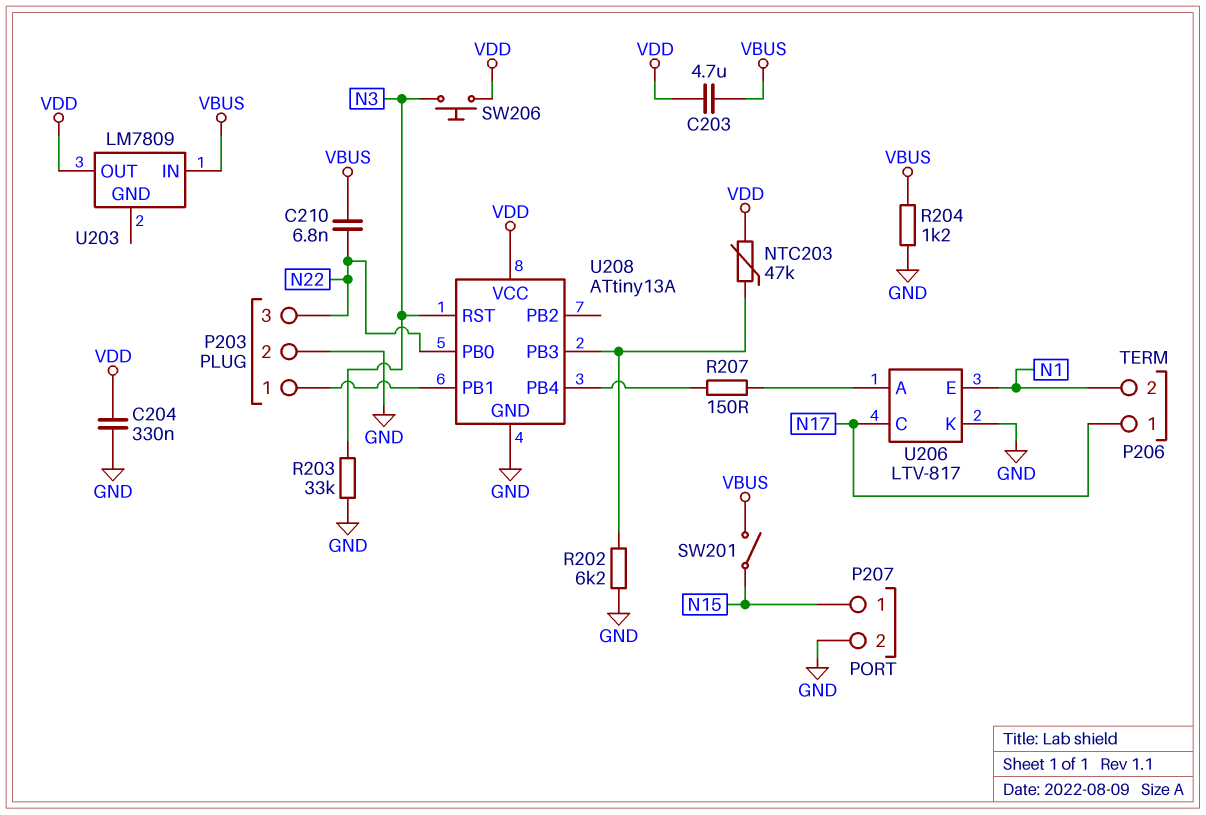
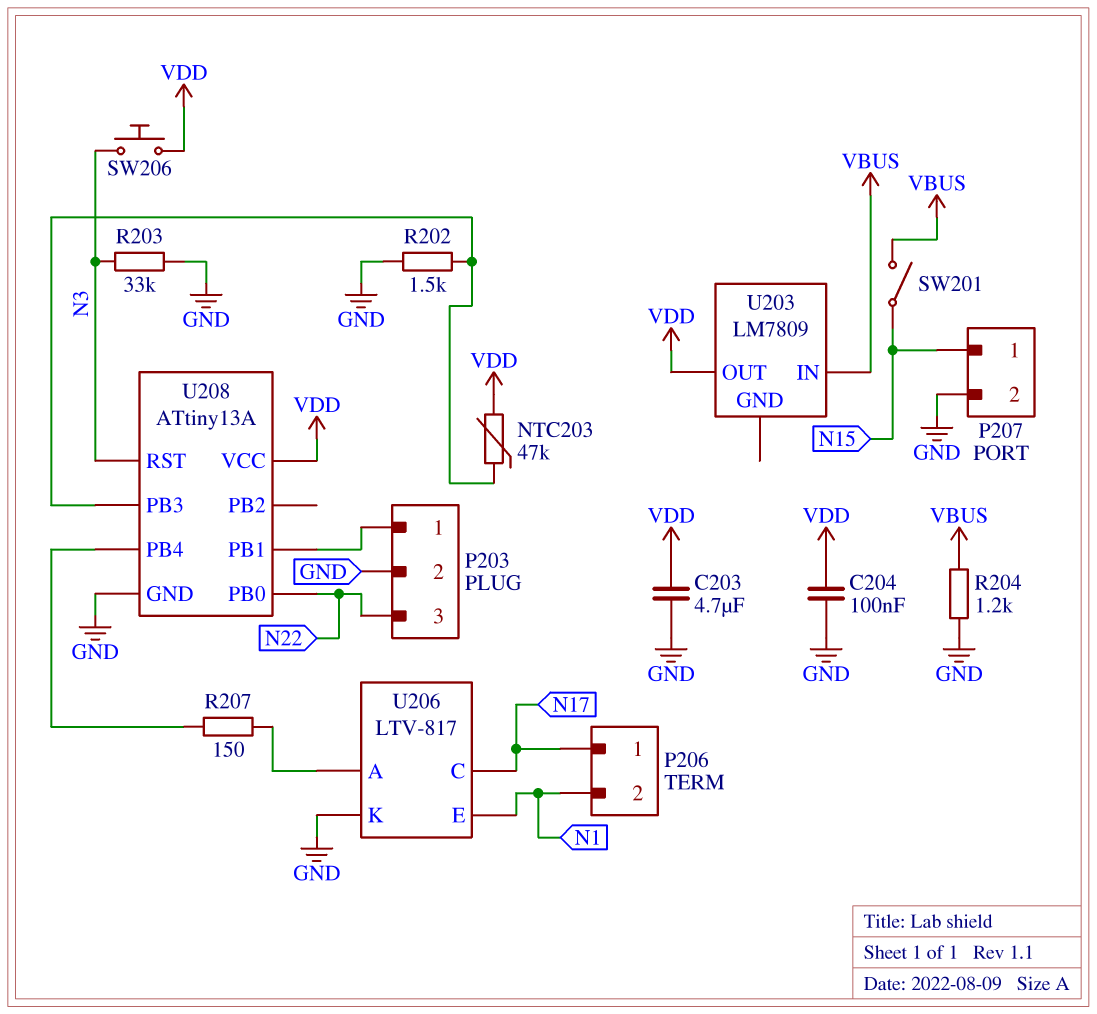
C203: 4.7uF (VBUS, VDD) -> 4.7uF (GND, VDD)
C204: 330nF (GND, VDD) -> 100nF (GND, VDD)
C210: 6.8nF (N22, VBUS) -> none
R202: 6.2k (GND, U208/PB3) -> 1.5k (GND, U208/PB3)

